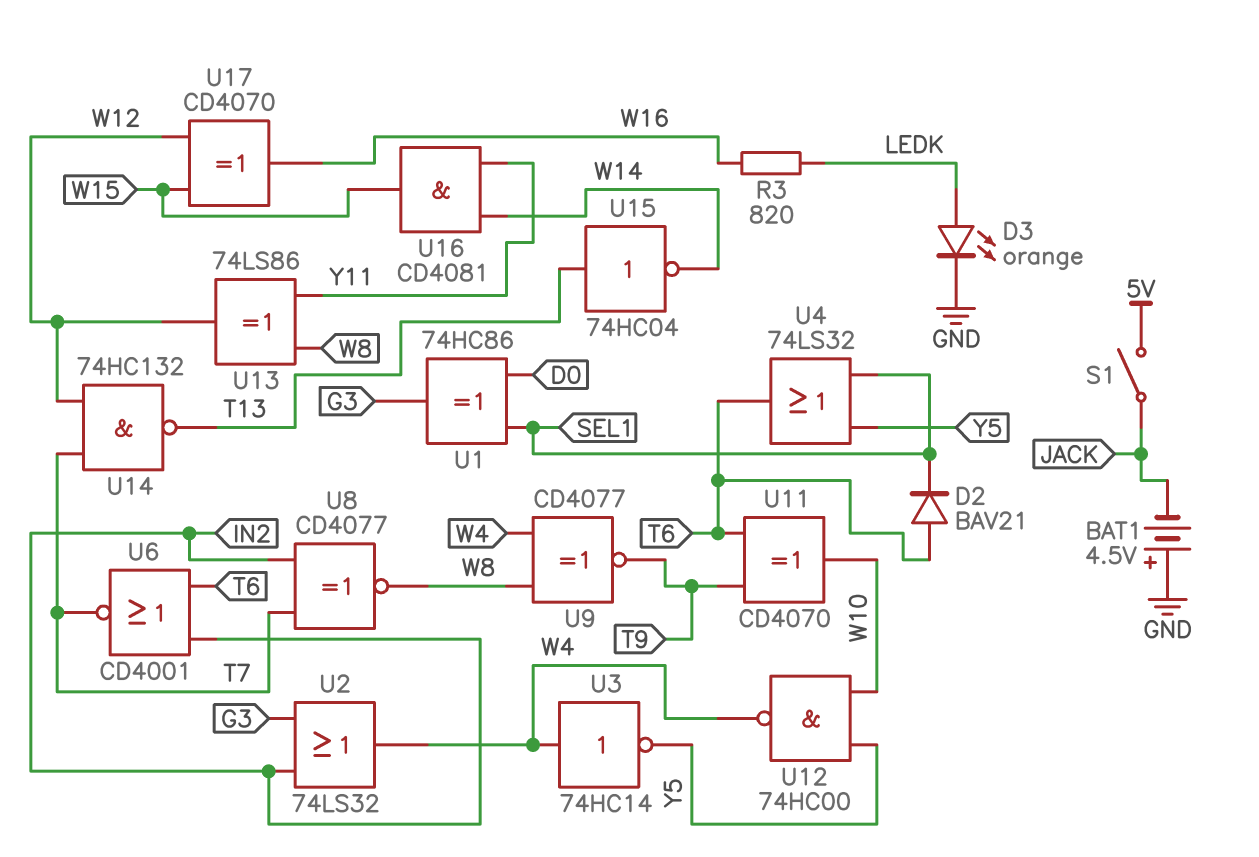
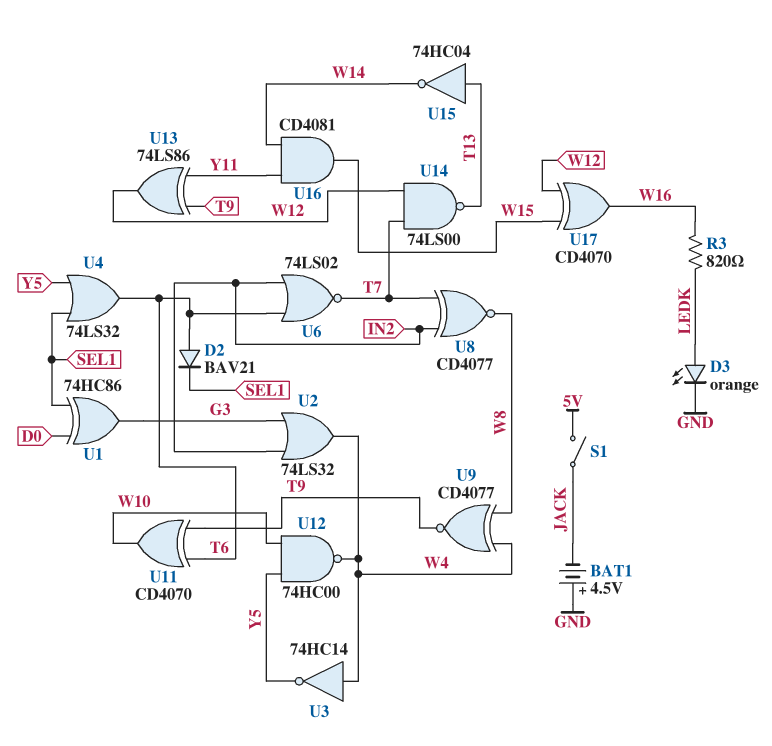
U6: NOR CD4001 (in IN2, in T6, out T7) -> NOR 74LS02 (in IN2, in T6, out T7)
U13: XOR 74LS86 (in W8, in Y11, out W12) -> XOR 74LS86 (in T9, in Y11, out W12)
U14: NAND 74HC132 (in T7, in W12, out T13) -> NAND 74LS00 (in T7, in W12, out T13)

